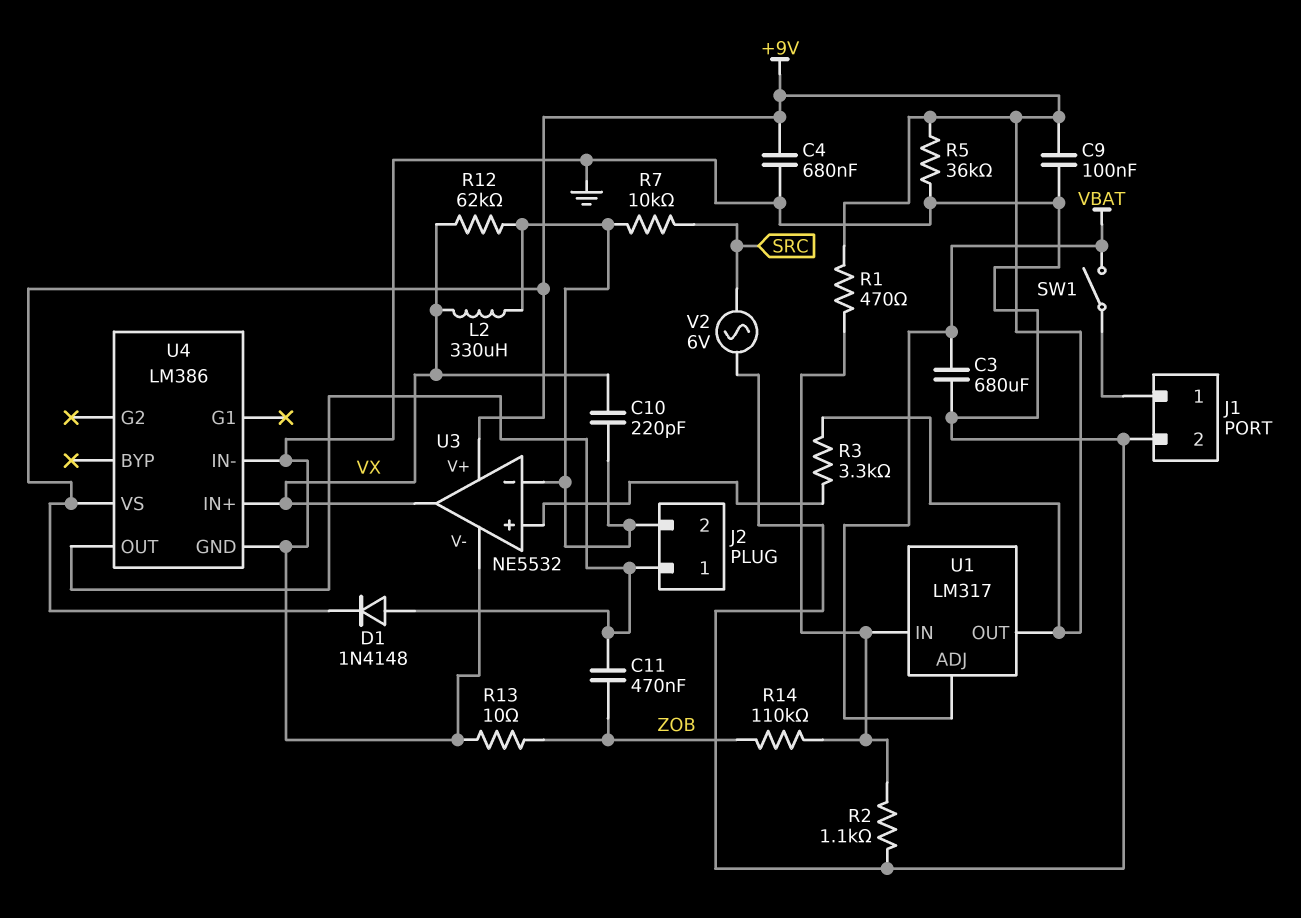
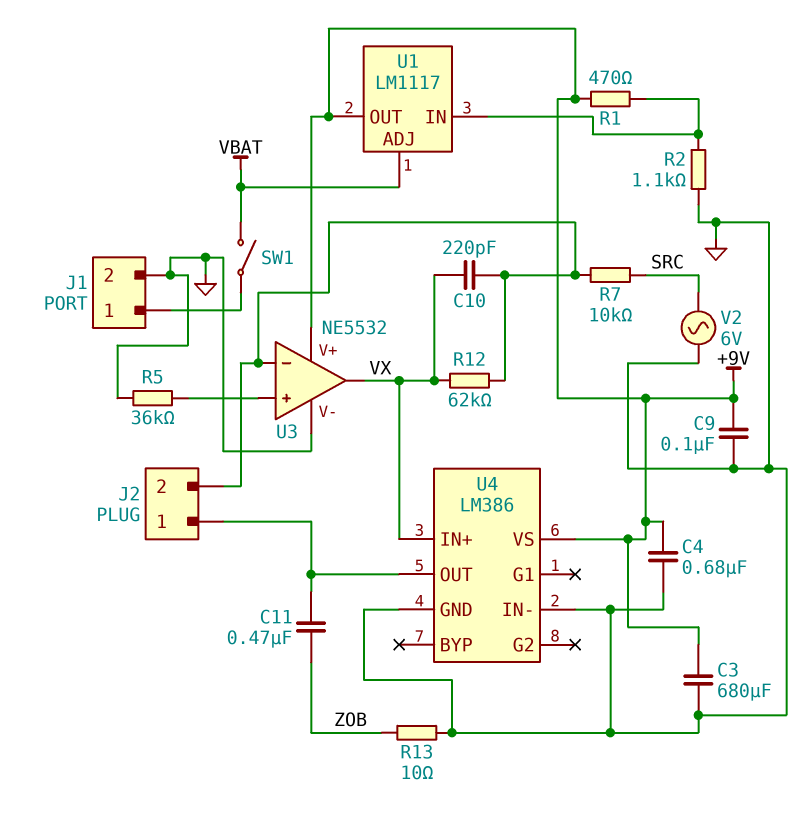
C3: 680uF (GND, VBAT) -> 680uF (+9V, GND)
D1: diode 1N4148 (A J2/1, K +9V) -> none
L2: 330uH (J2/2, VX) -> none
R3: 3.3k (+9V, U3/in+) -> none
R5: 36k (+9V, GND) -> 36k (GND, U3/in+)
R14: 110k (U1/IN, ZOB) -> none
U1: LM317 -> LM1117

